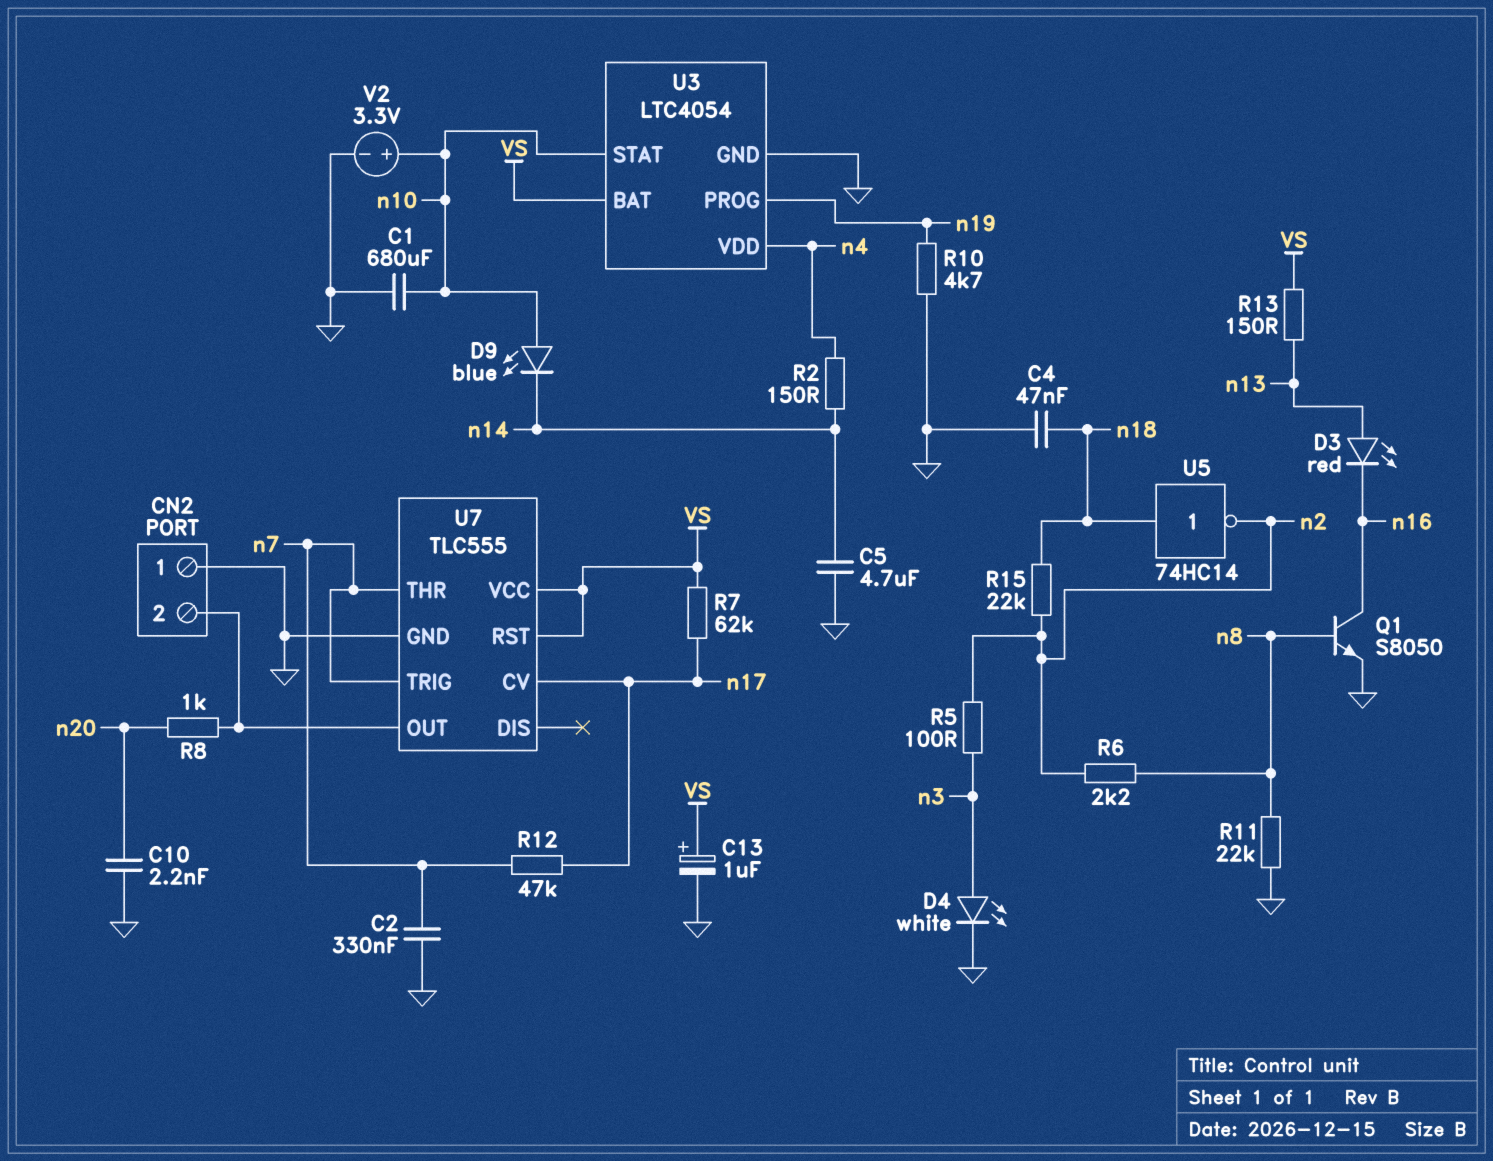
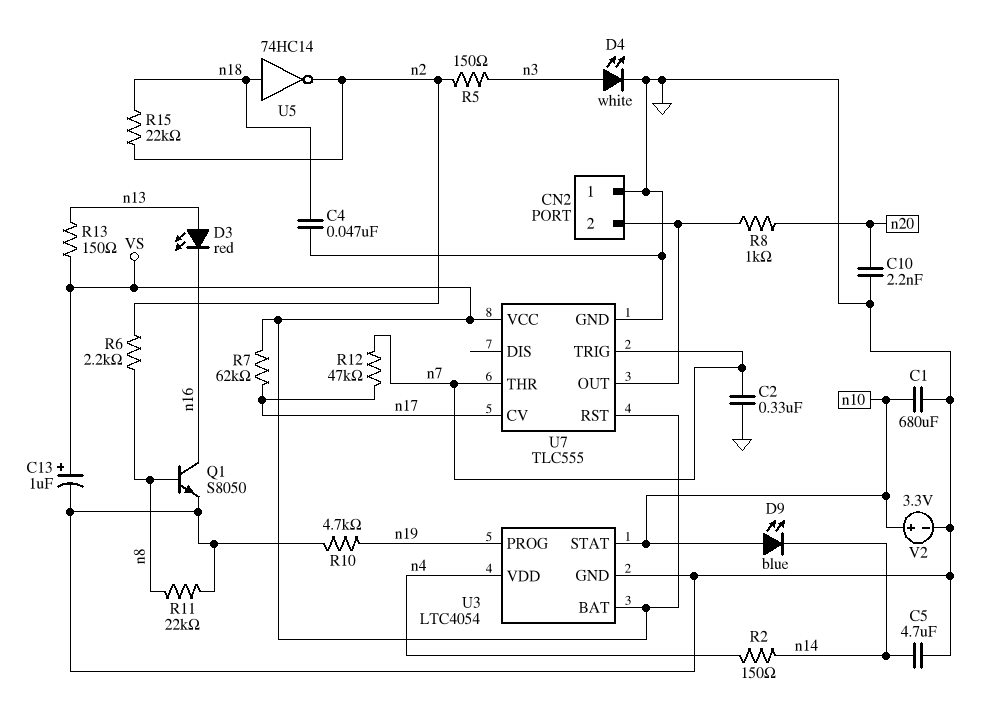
R5: 100 (n2, n3) -> 150 (n2, n3)

